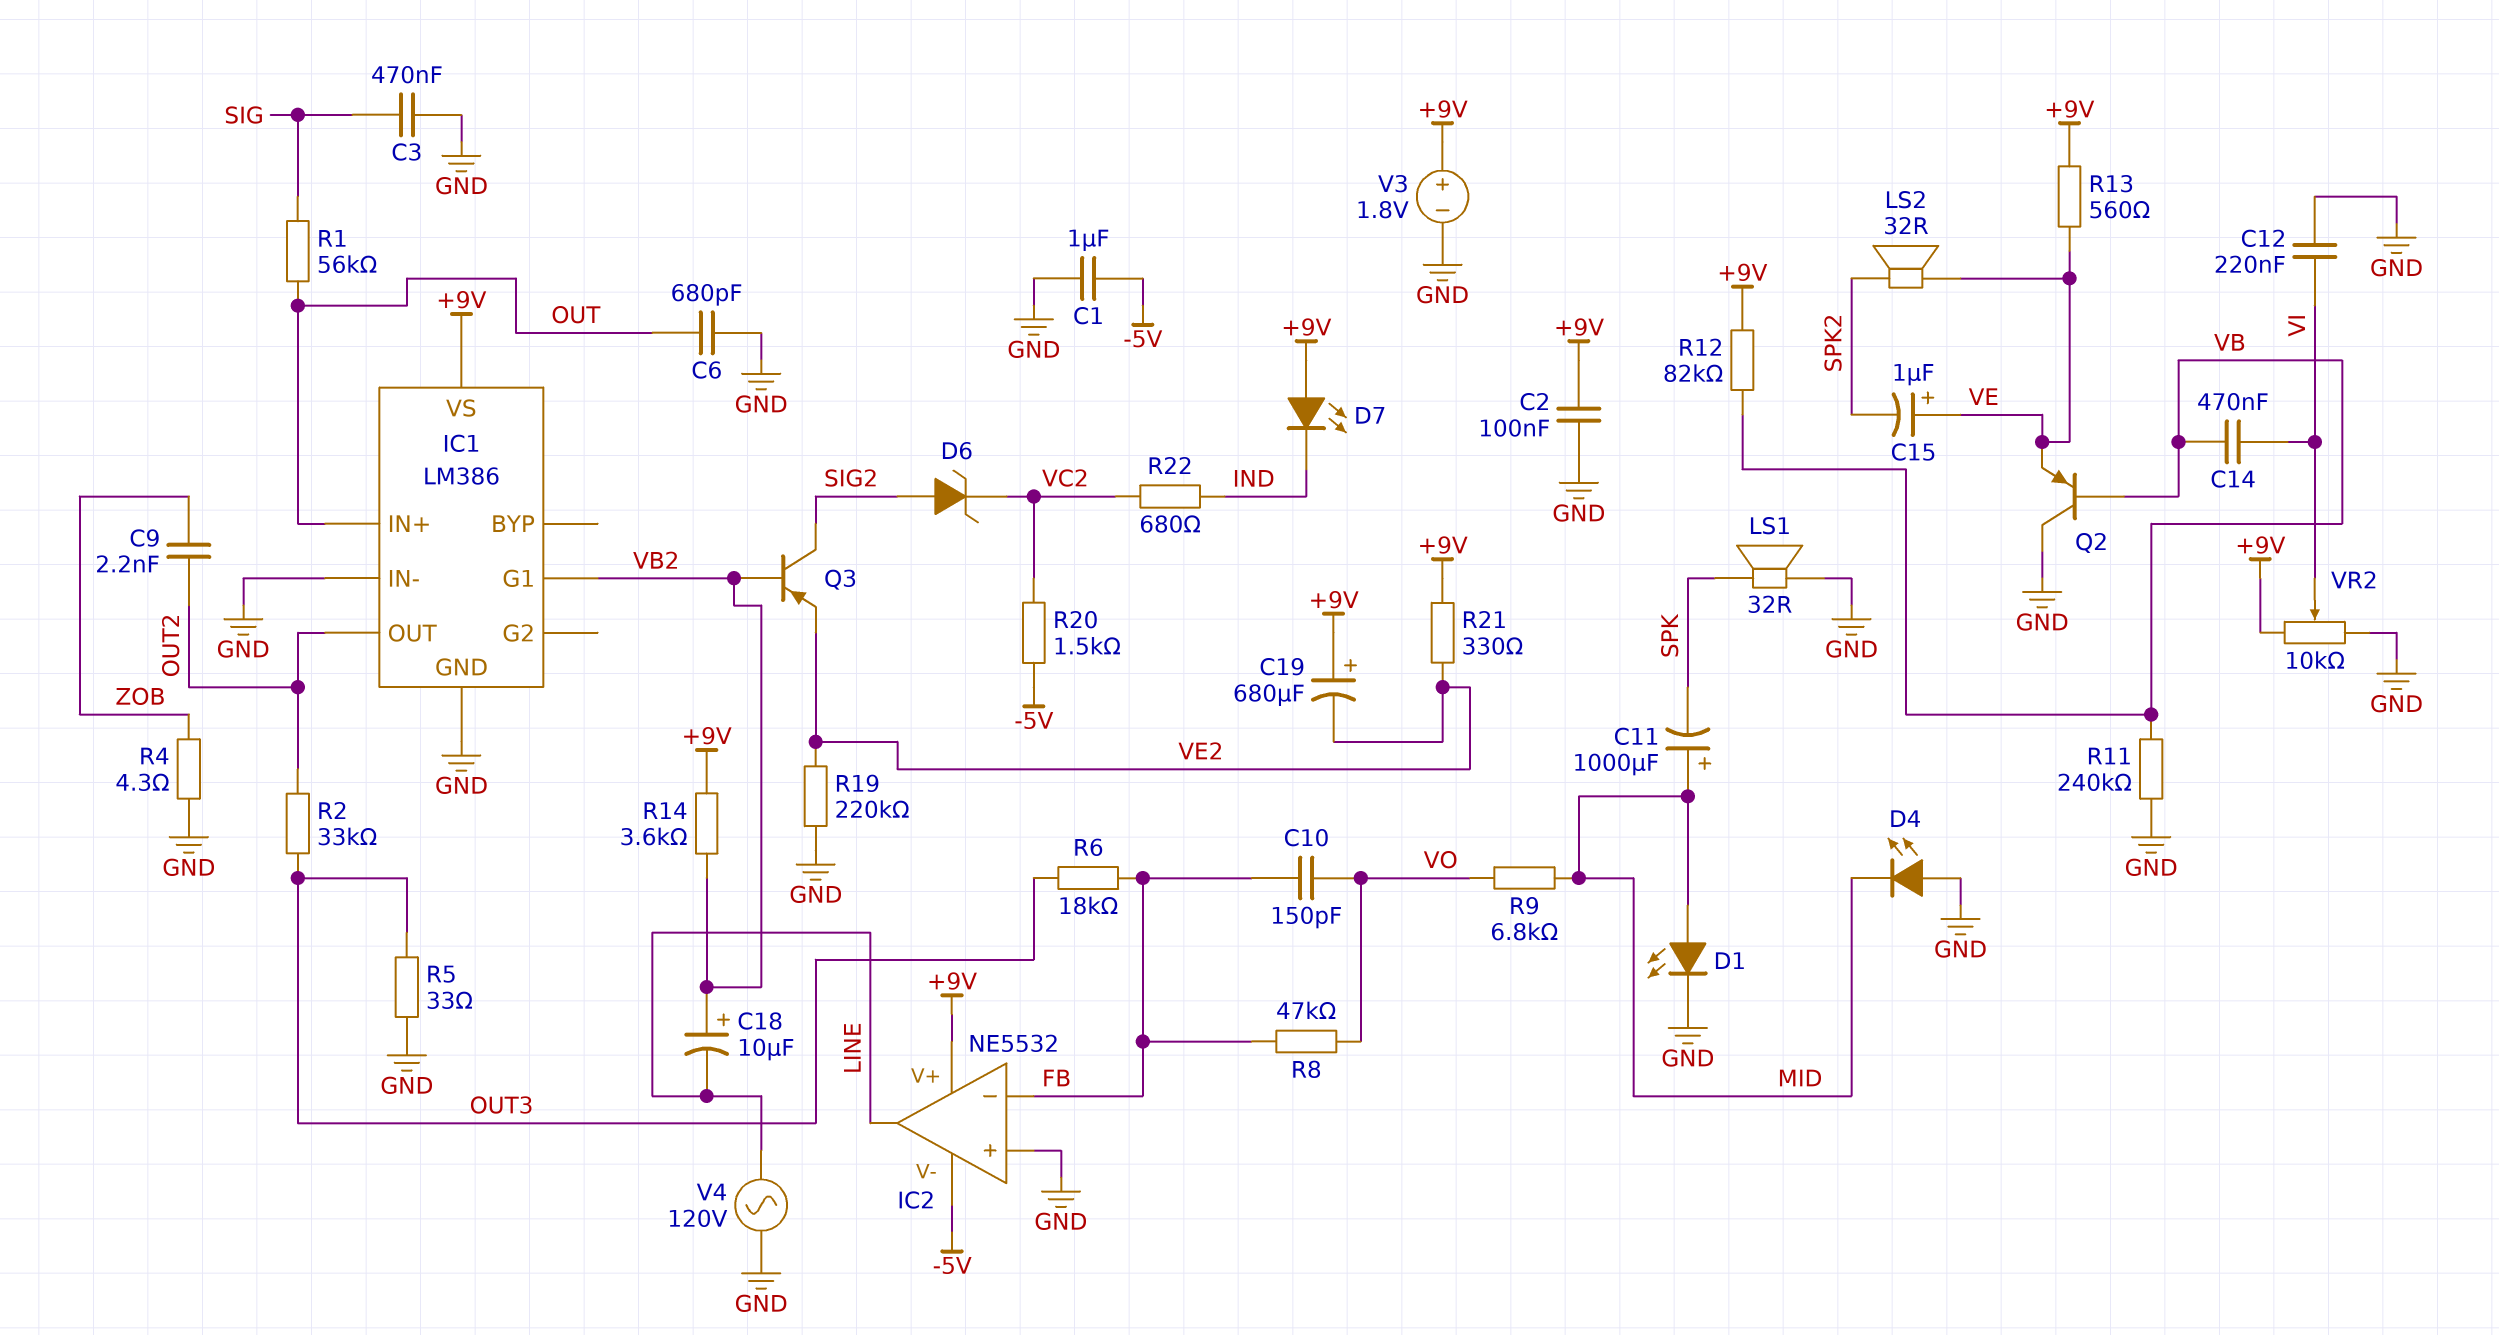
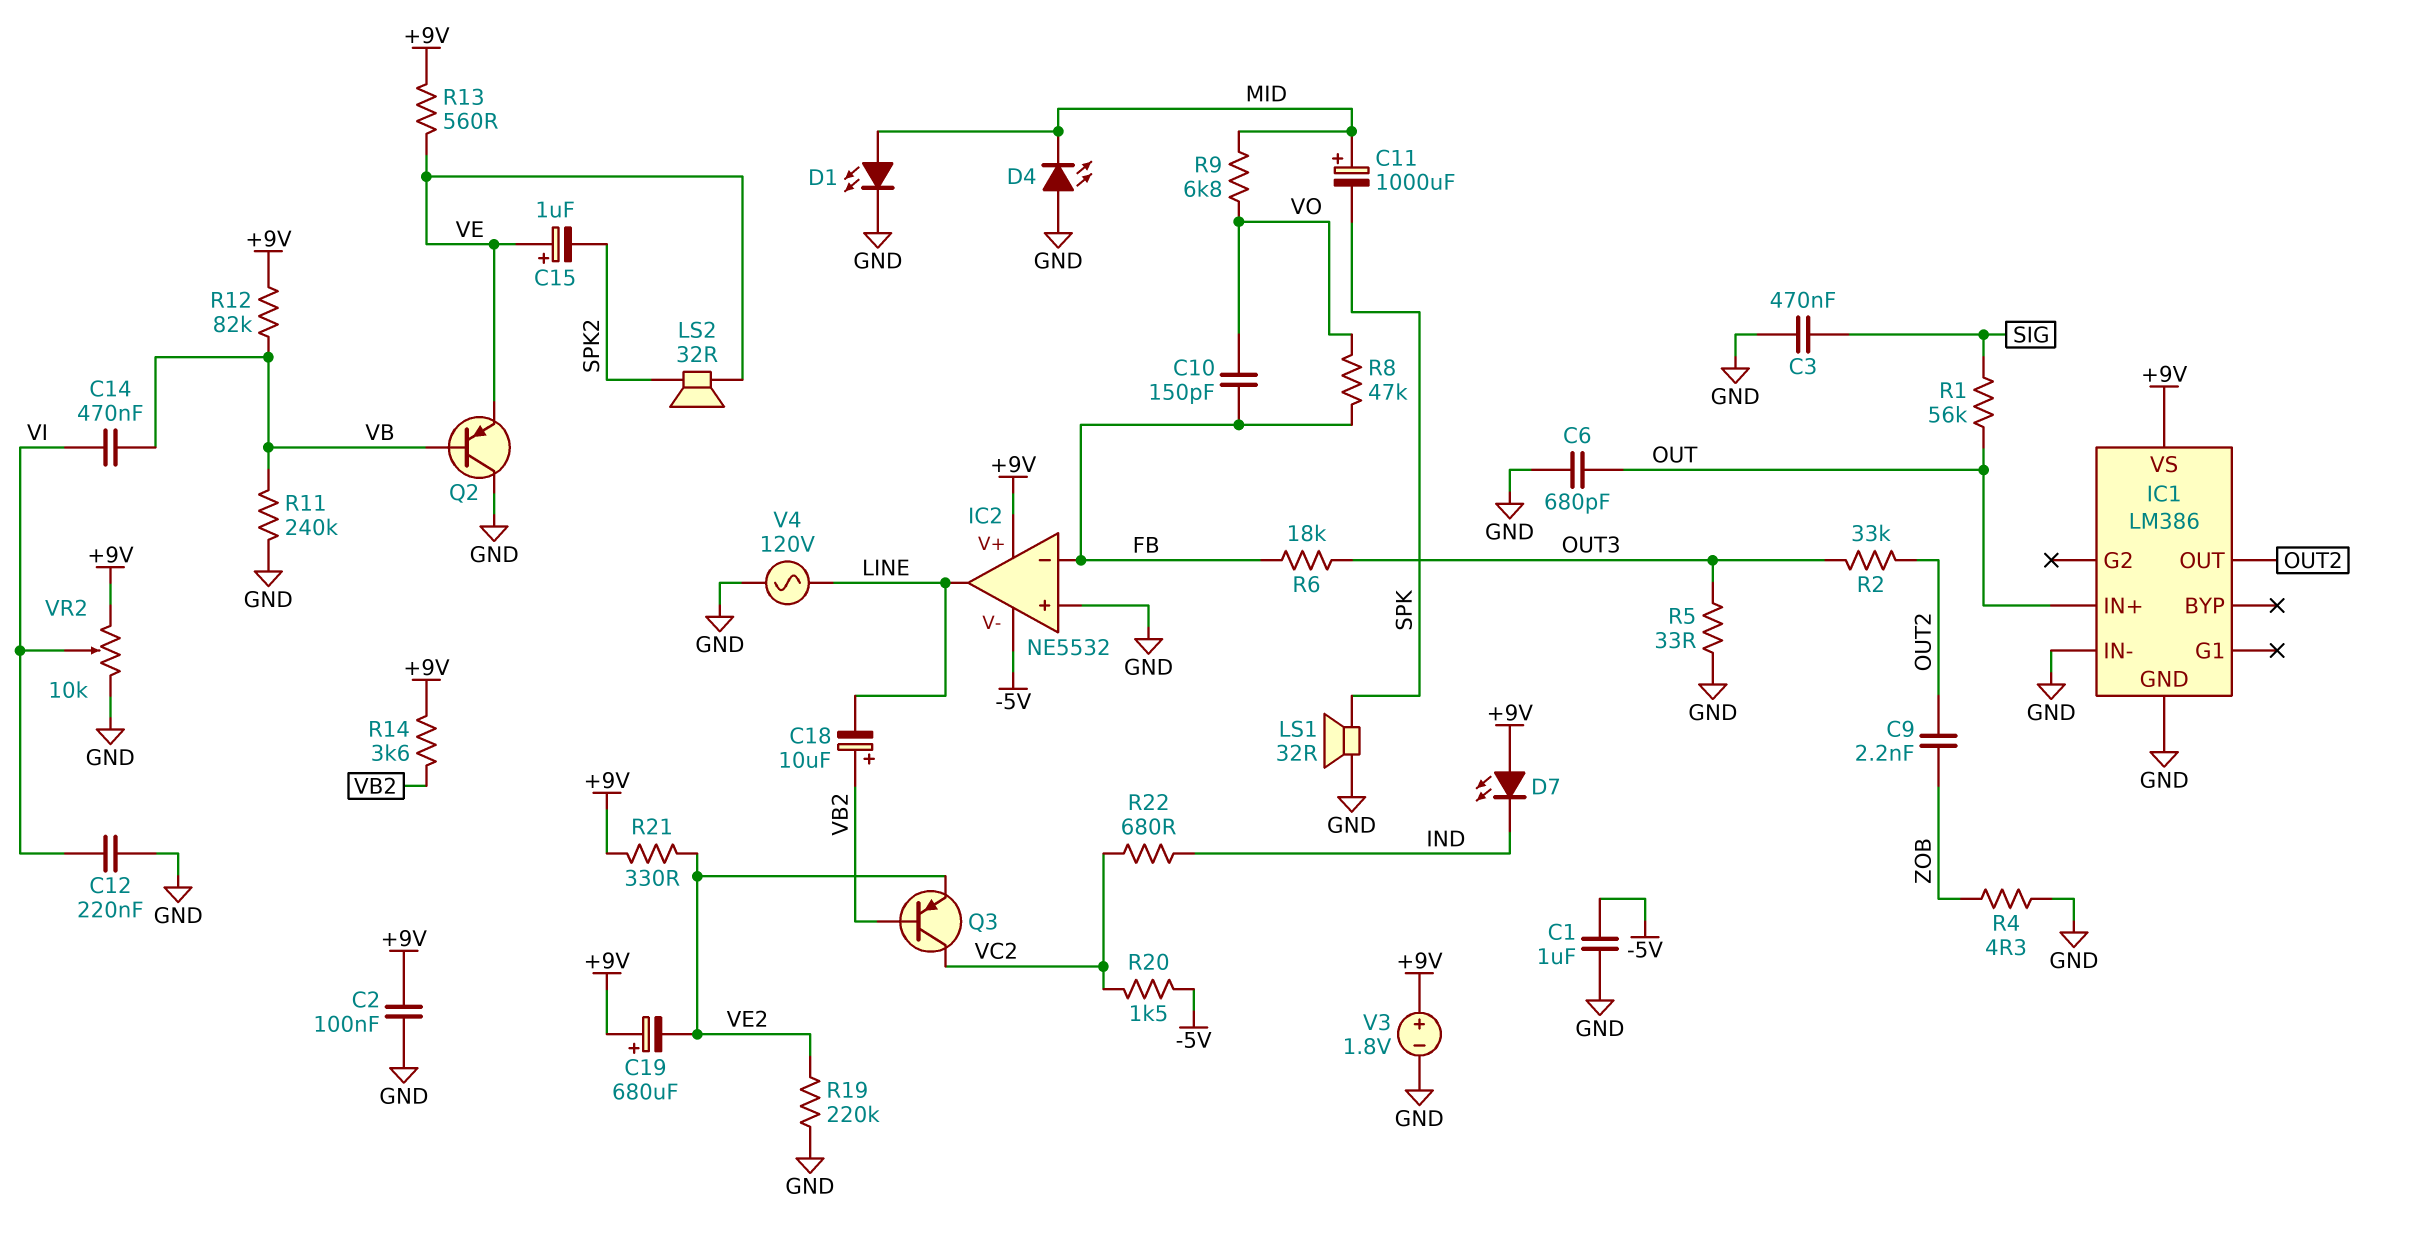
D6: zener (A SIG2, K VC2) -> none
IC1 pin G1: VB2 -> none
Q3: PNP (B VB2, C SIG2, E VE2) -> PNP (B VB2, C VC2, E VE2)

